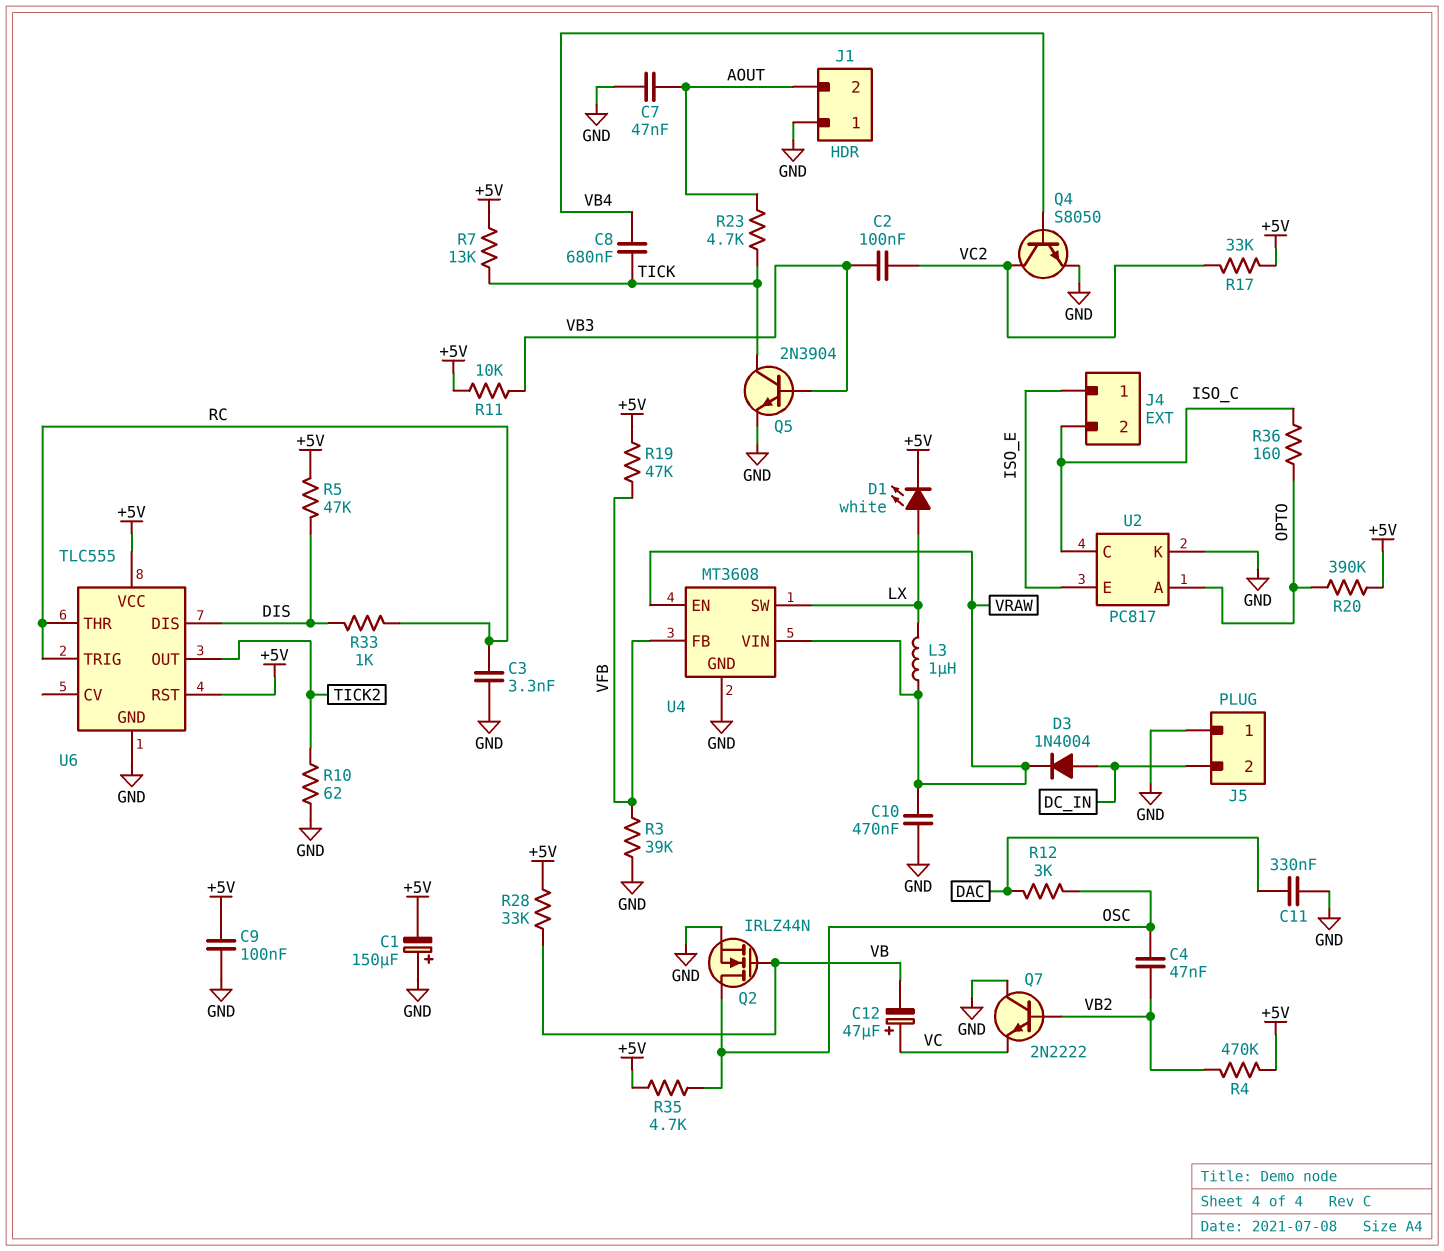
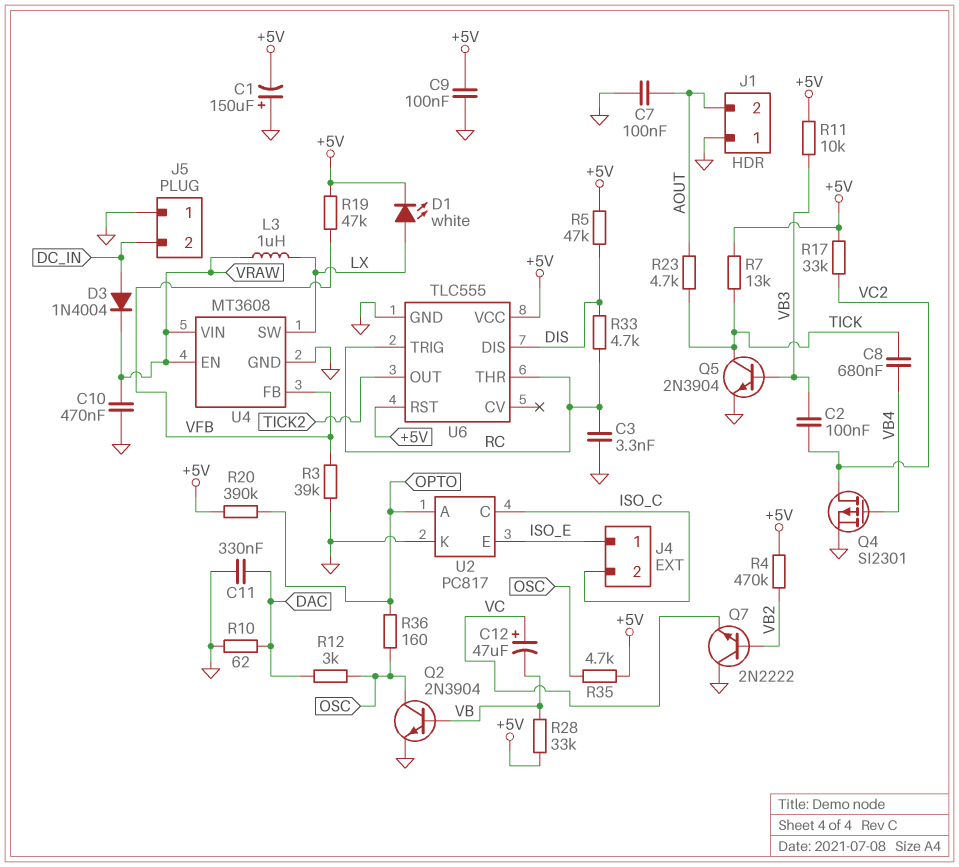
C4: 47nF (OSC, VB2) -> none
C7: 47nF (AOUT, GND) -> 100nF (AOUT, GND)
Q2: NMOS IRLZ44N (G VB, D OSC, S GND) -> NPN 2N3904 (B VB, C OSC, E GND)
Q4: NPN S8050 (B VB4, C VC2, E GND) -> PMOS SI2301 (G VB4, D VC2, S GND)
R10: 62 (GND, TICK2) -> 62 (DAC, GND)
R33: 1k (DIS, RC) -> 4.7k (DIS, RC)
R36: 160 (ISO_C, OPTO) -> 160 (OPTO, OSC)

